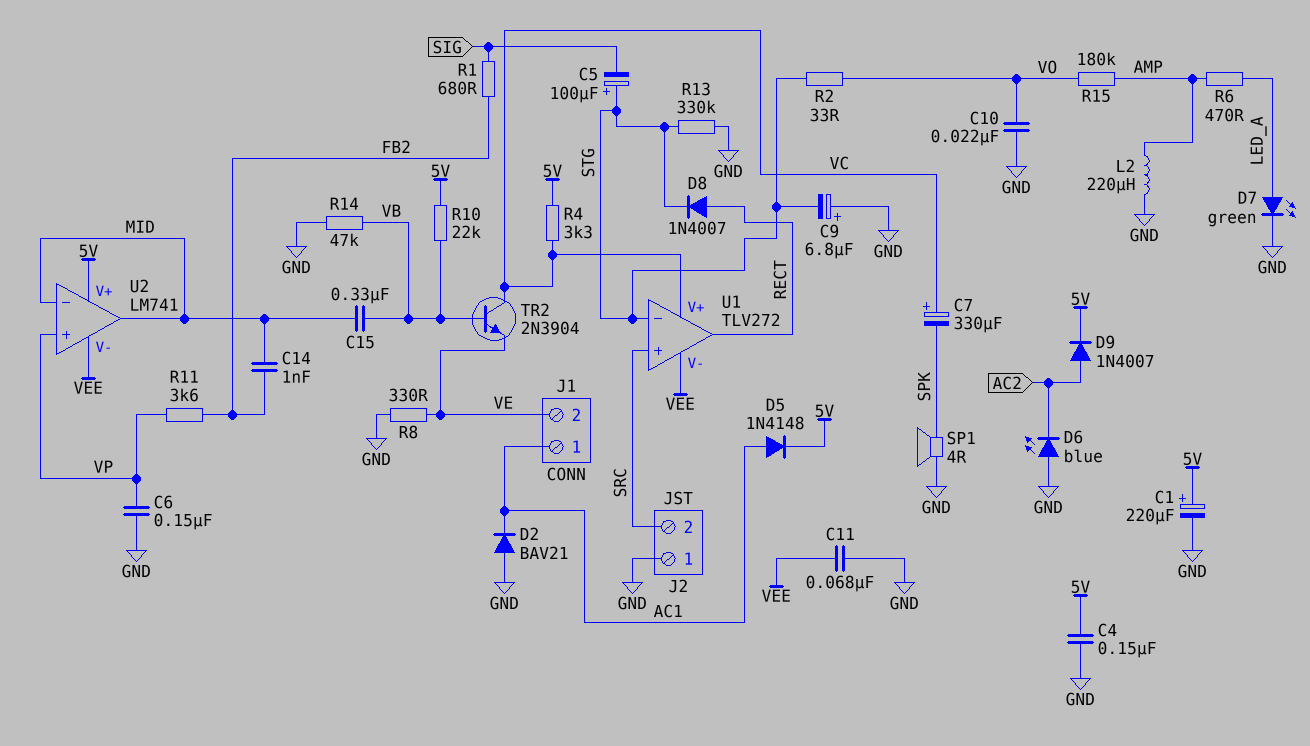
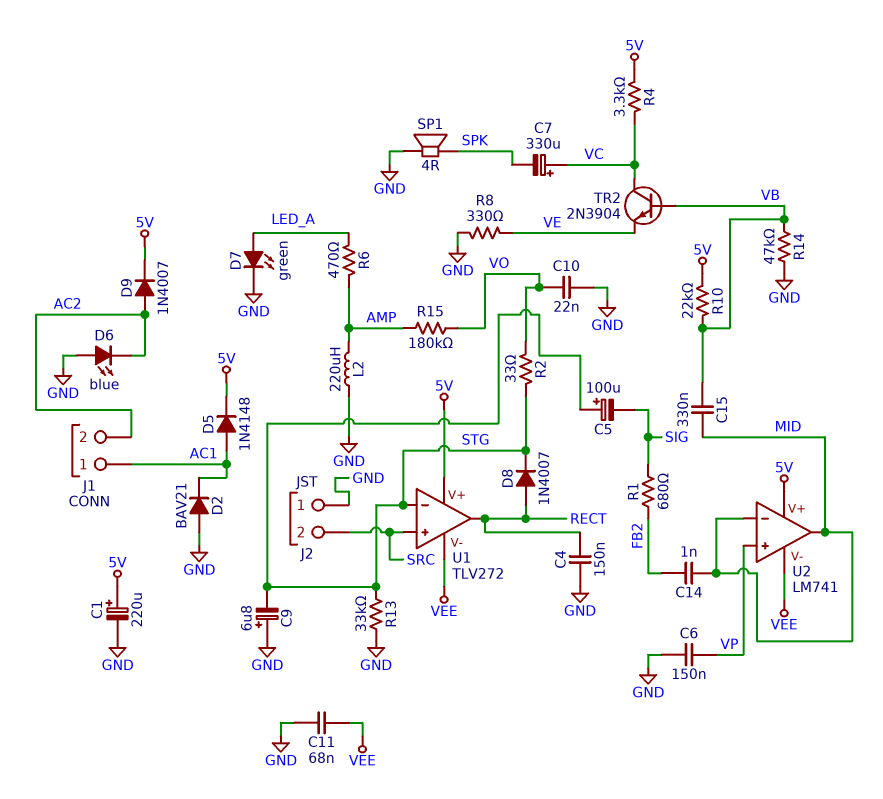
C4: 150nF (5V, GND) -> 150nF (GND, RECT)
J1 pin 2: VE -> AC2
R11: 3.6k (FB2, VP) -> none
R13: 330k (GND, STG) -> 33k (GND, STG)
U1 pin V+: VC -> 5V

